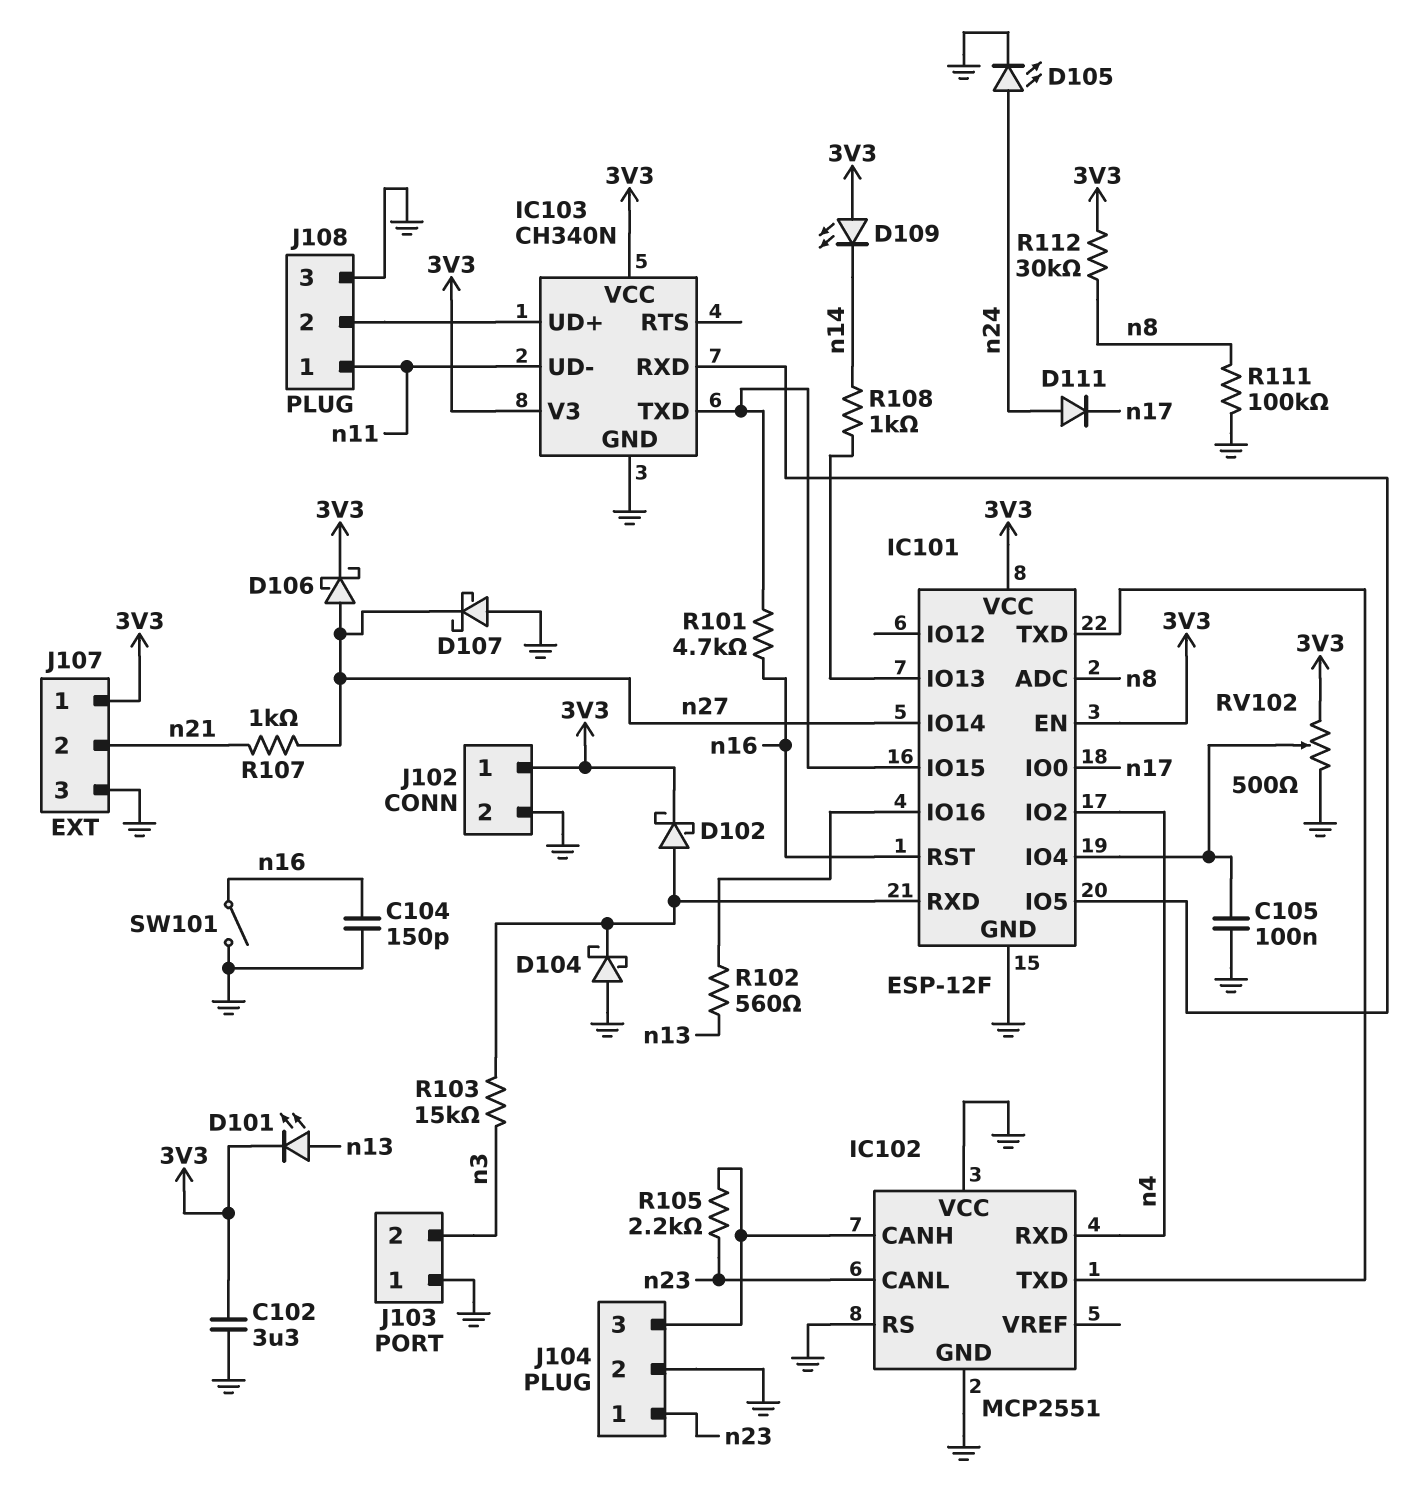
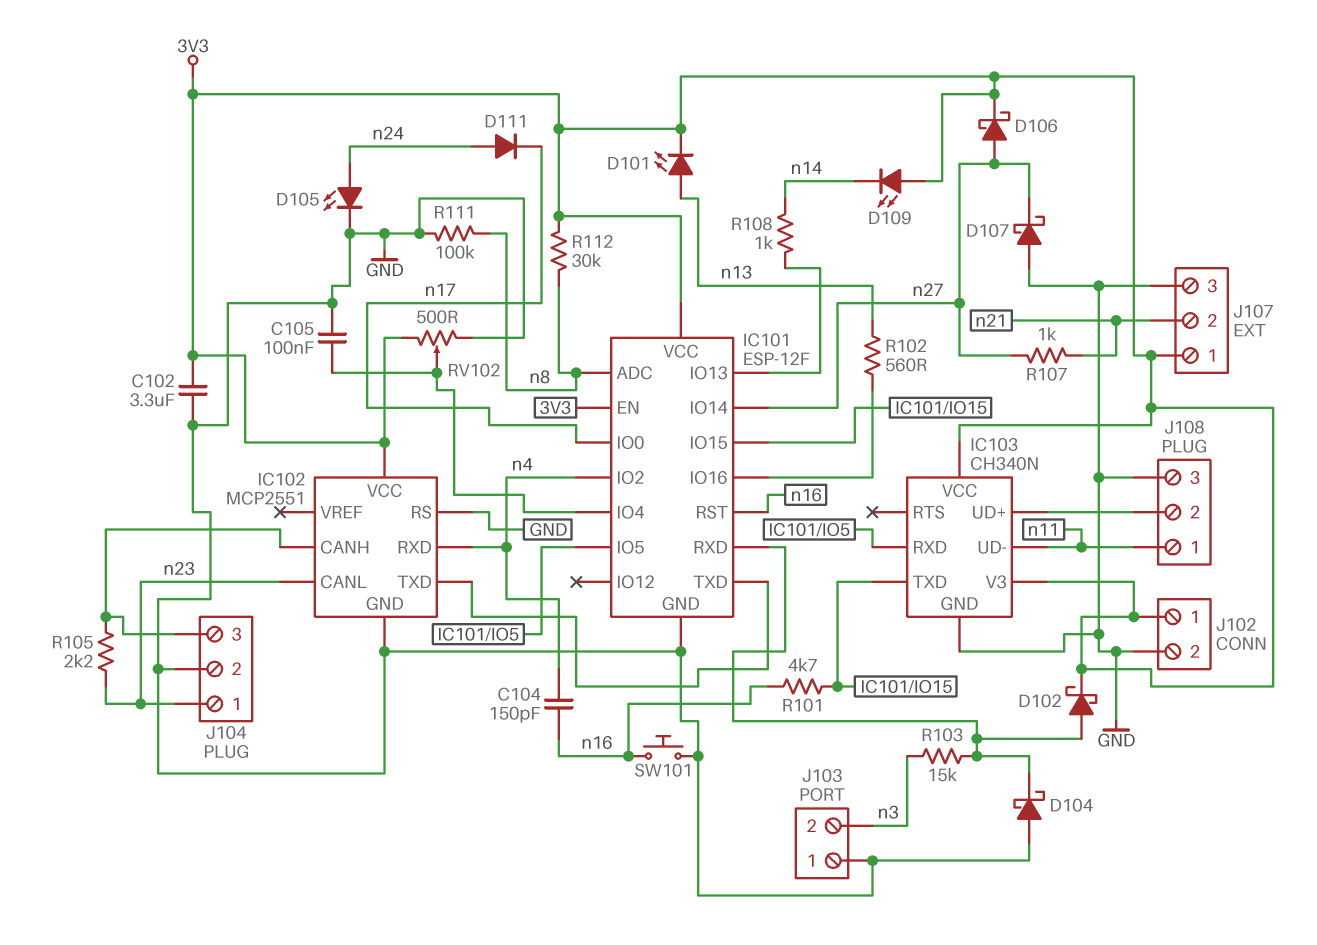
C104: 150pF (GND, n16) -> 150pF (n4, n16)
IC102 pin VCC: GND -> 3V3
SW101: switch (GND, n16) -> button (GND, n16)

